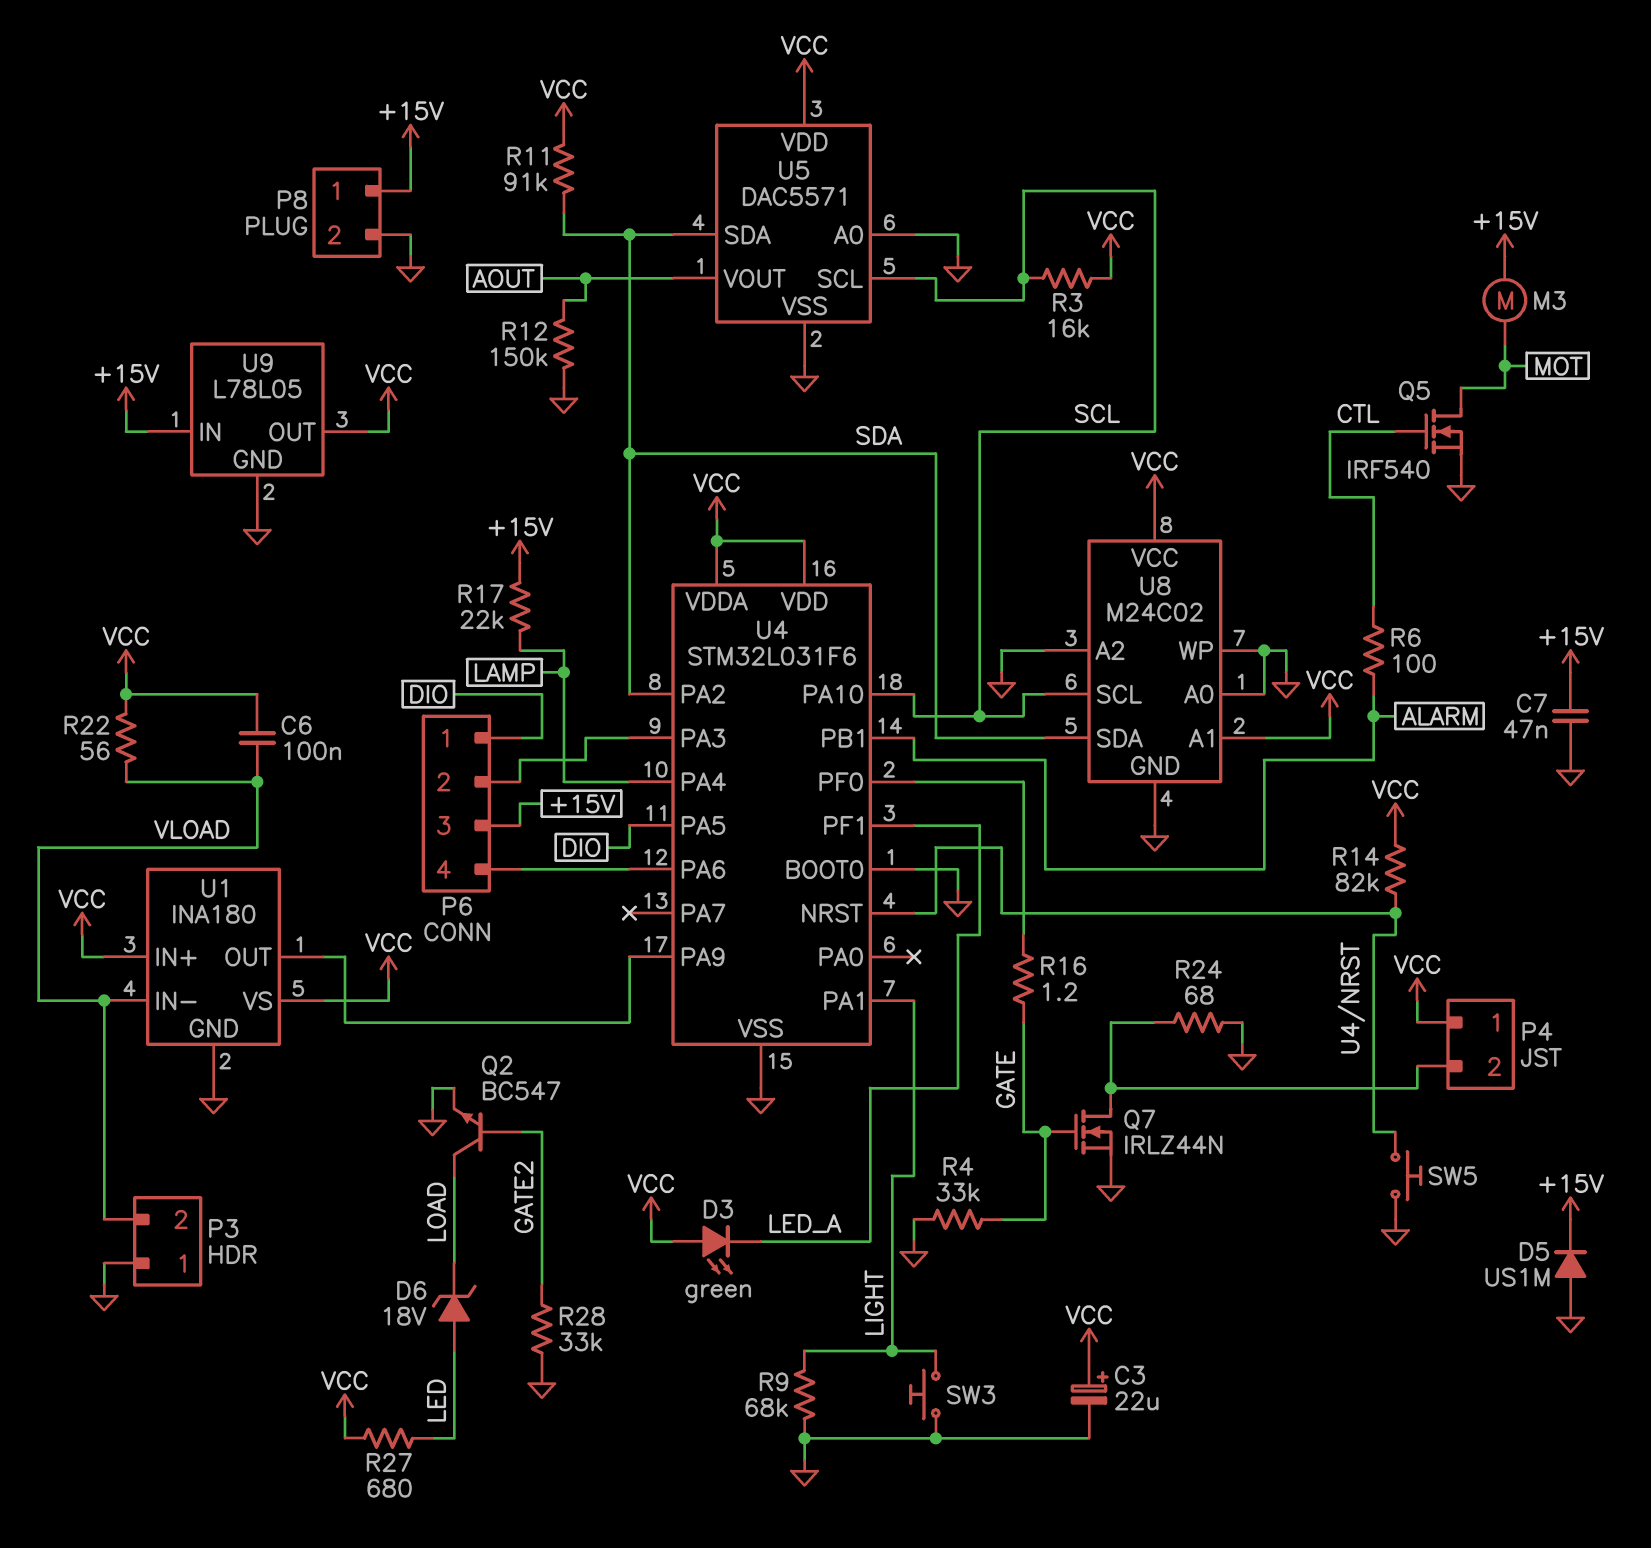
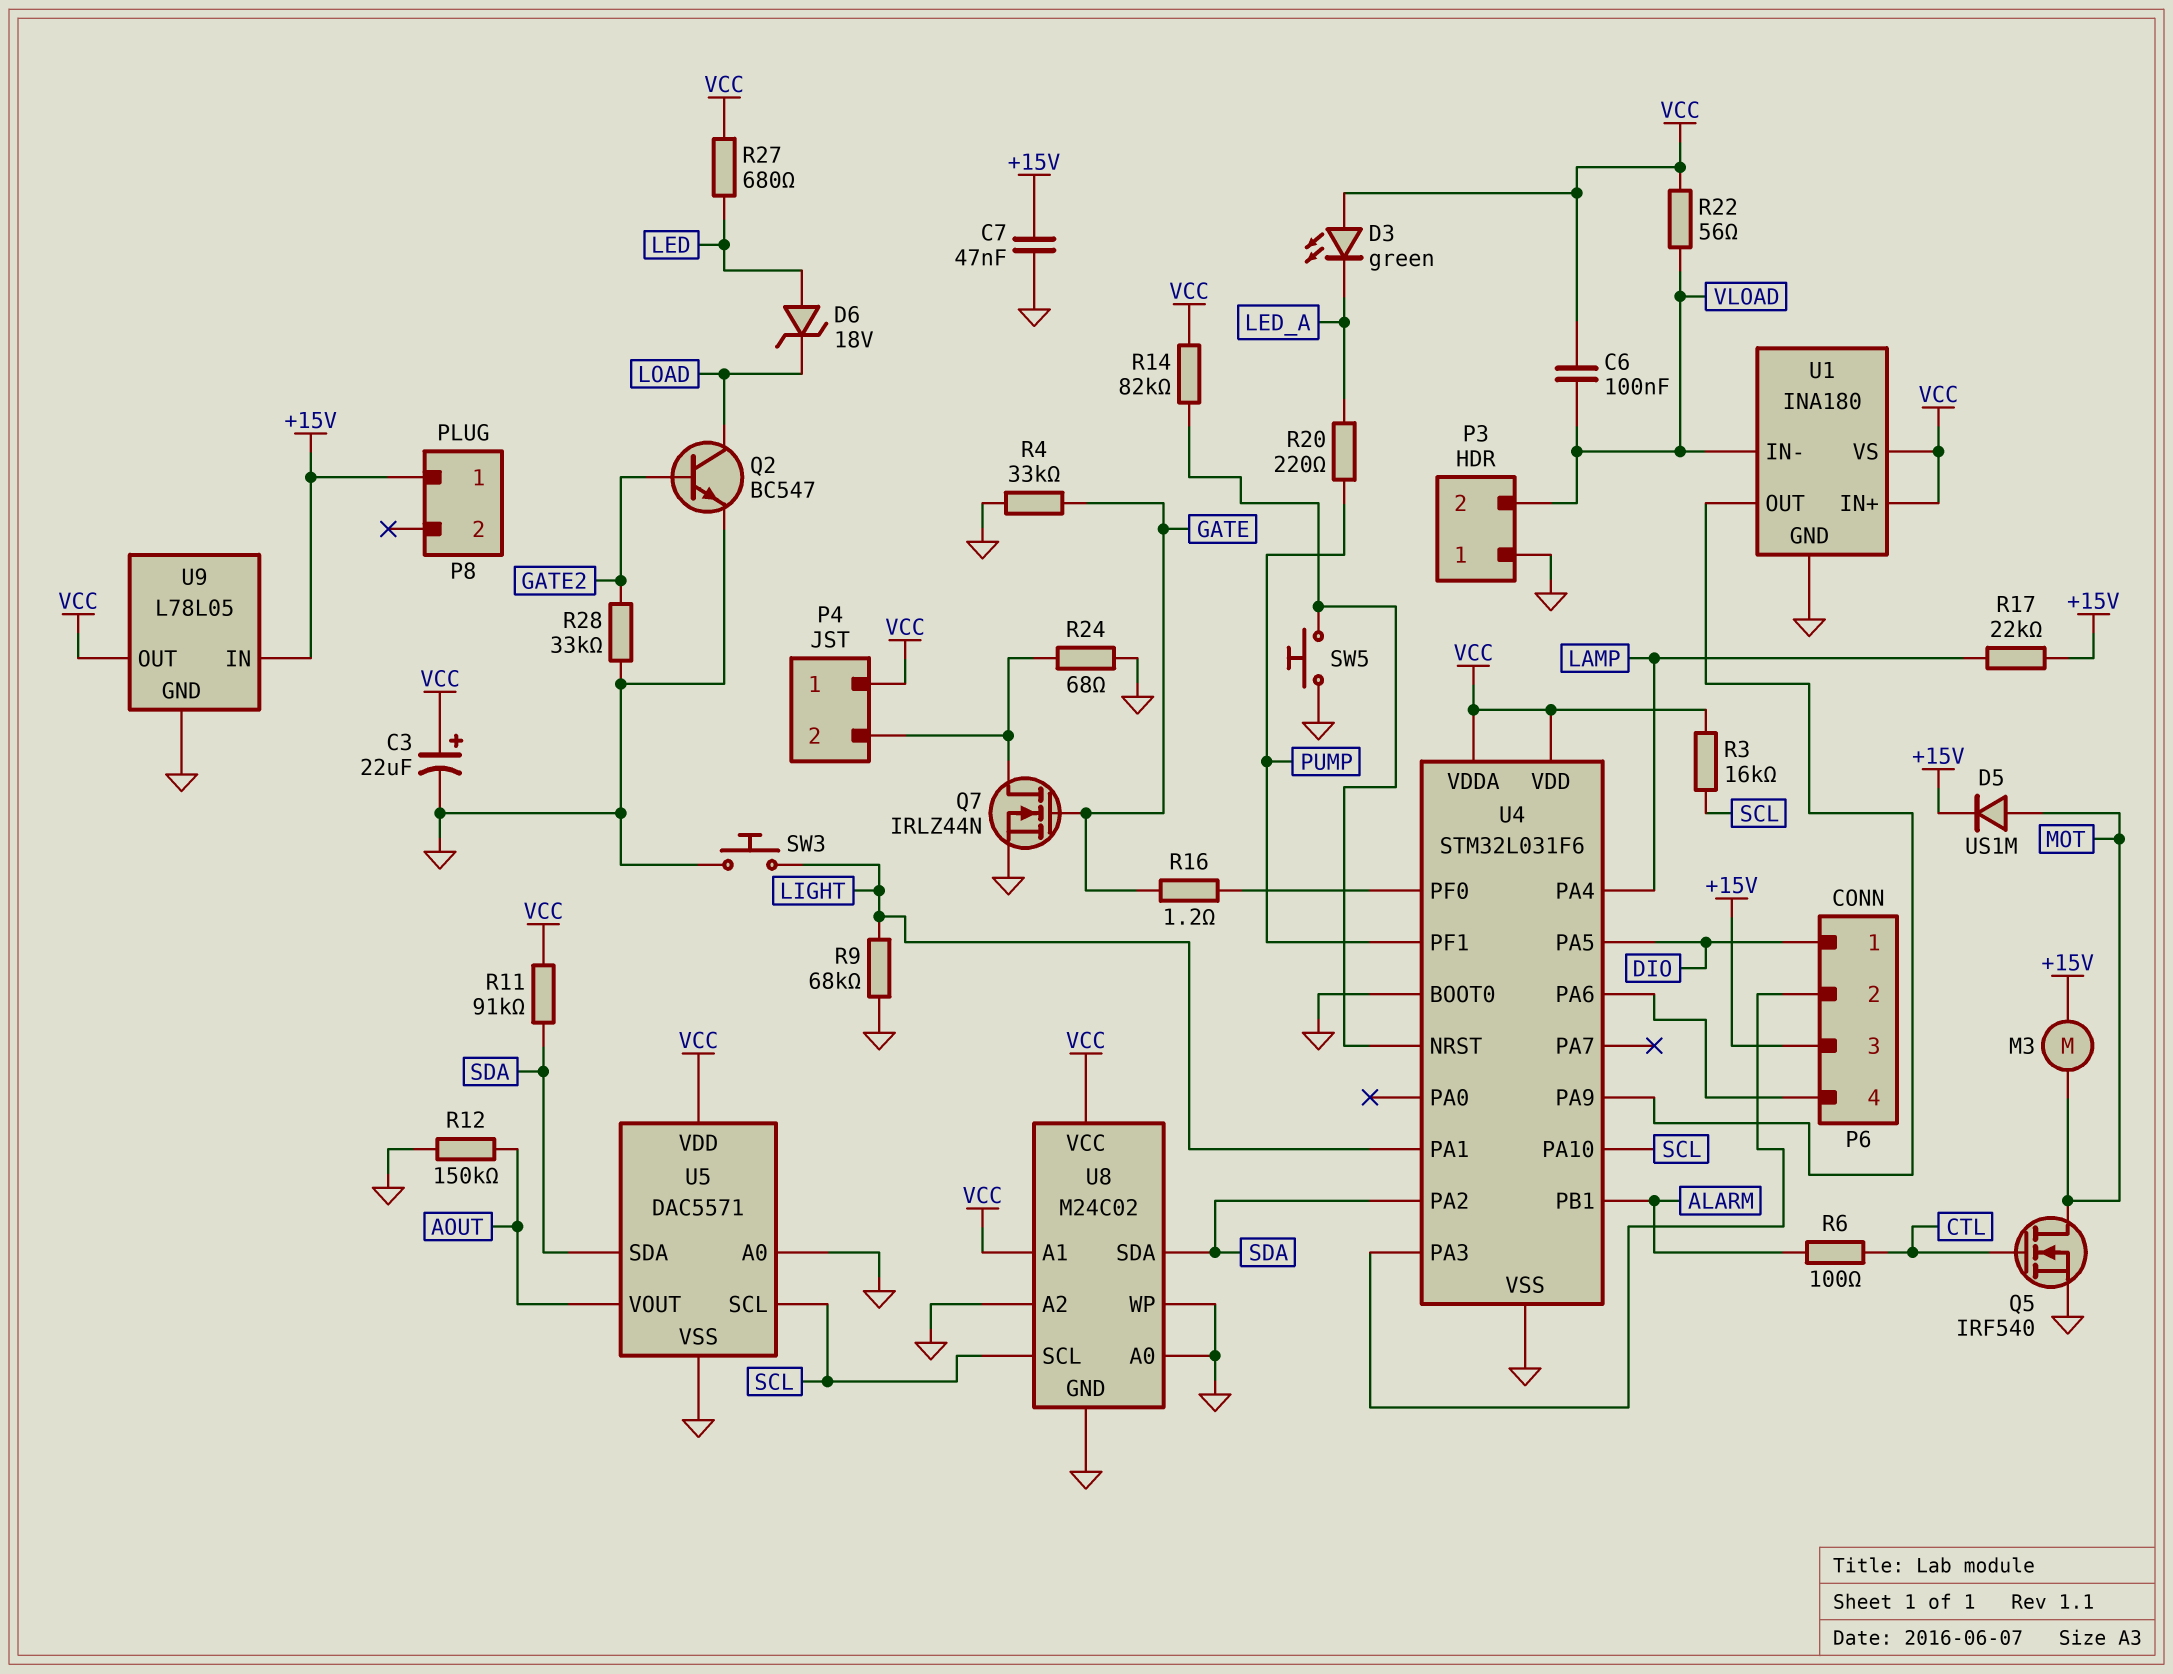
D5: diode US1M (A GND, K +15V) -> diode US1M (A MOT, K +15V)
P8 pin 2: GND -> none
R20: none -> 220 (LED_A, PUMP)
U4 pin PF1: LED_A -> PUMP

